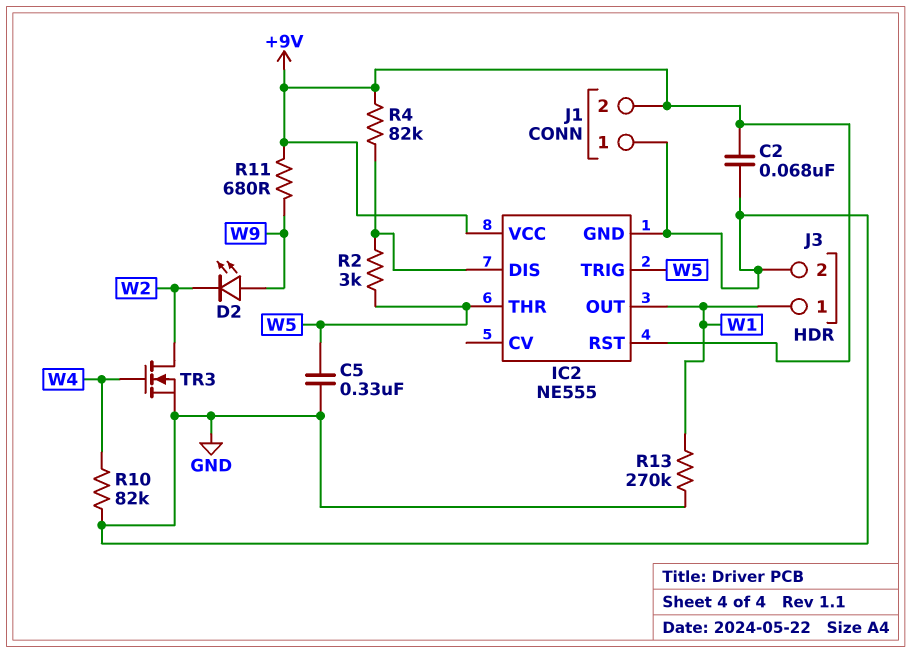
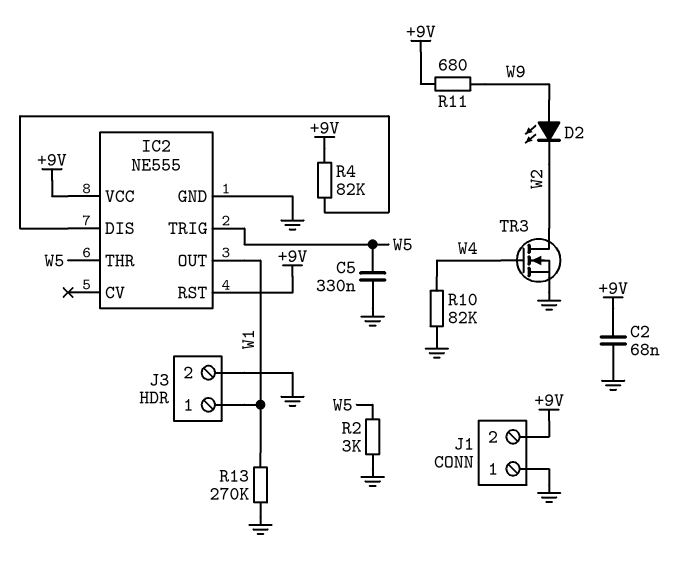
R2: 3k (IC2/DIS, W5) -> 3k (GND, W5)

